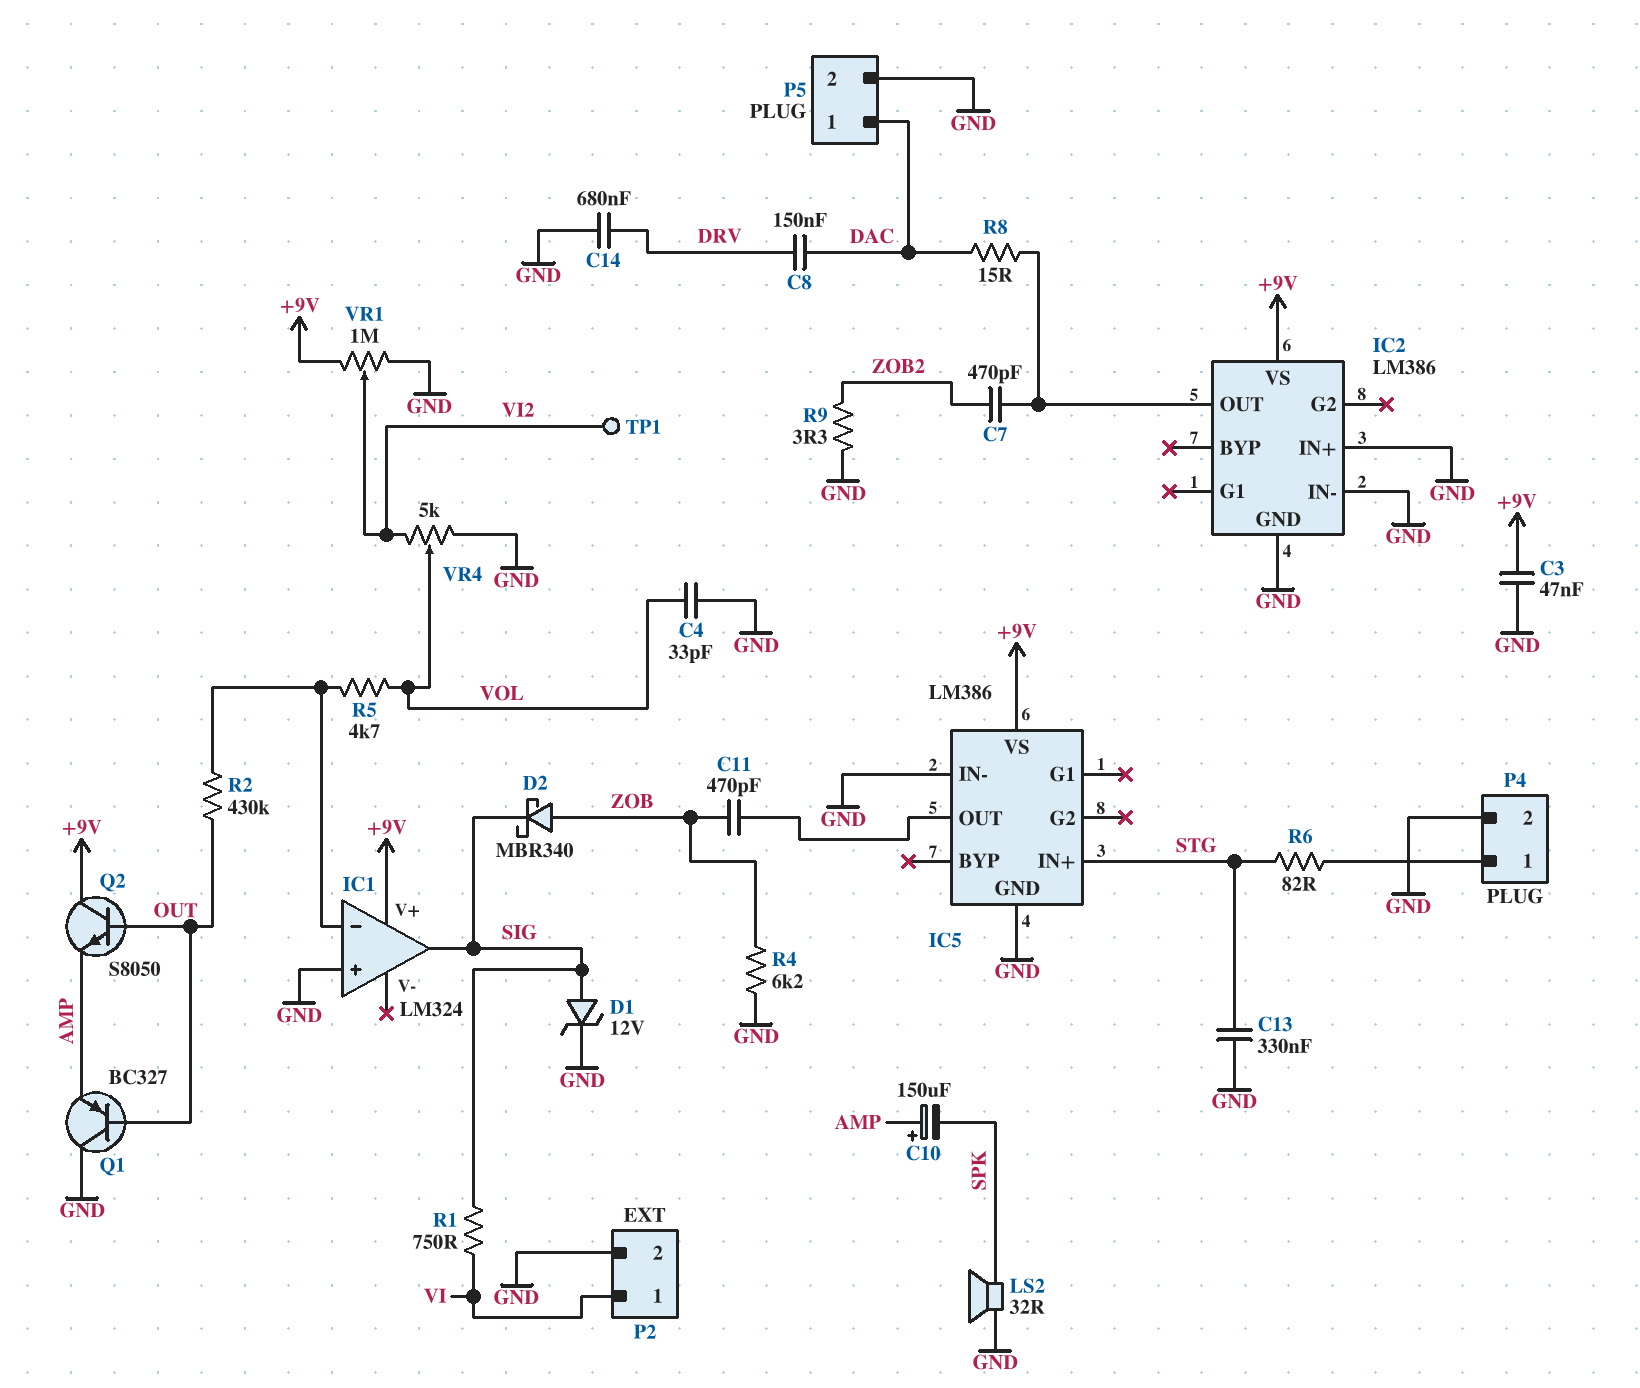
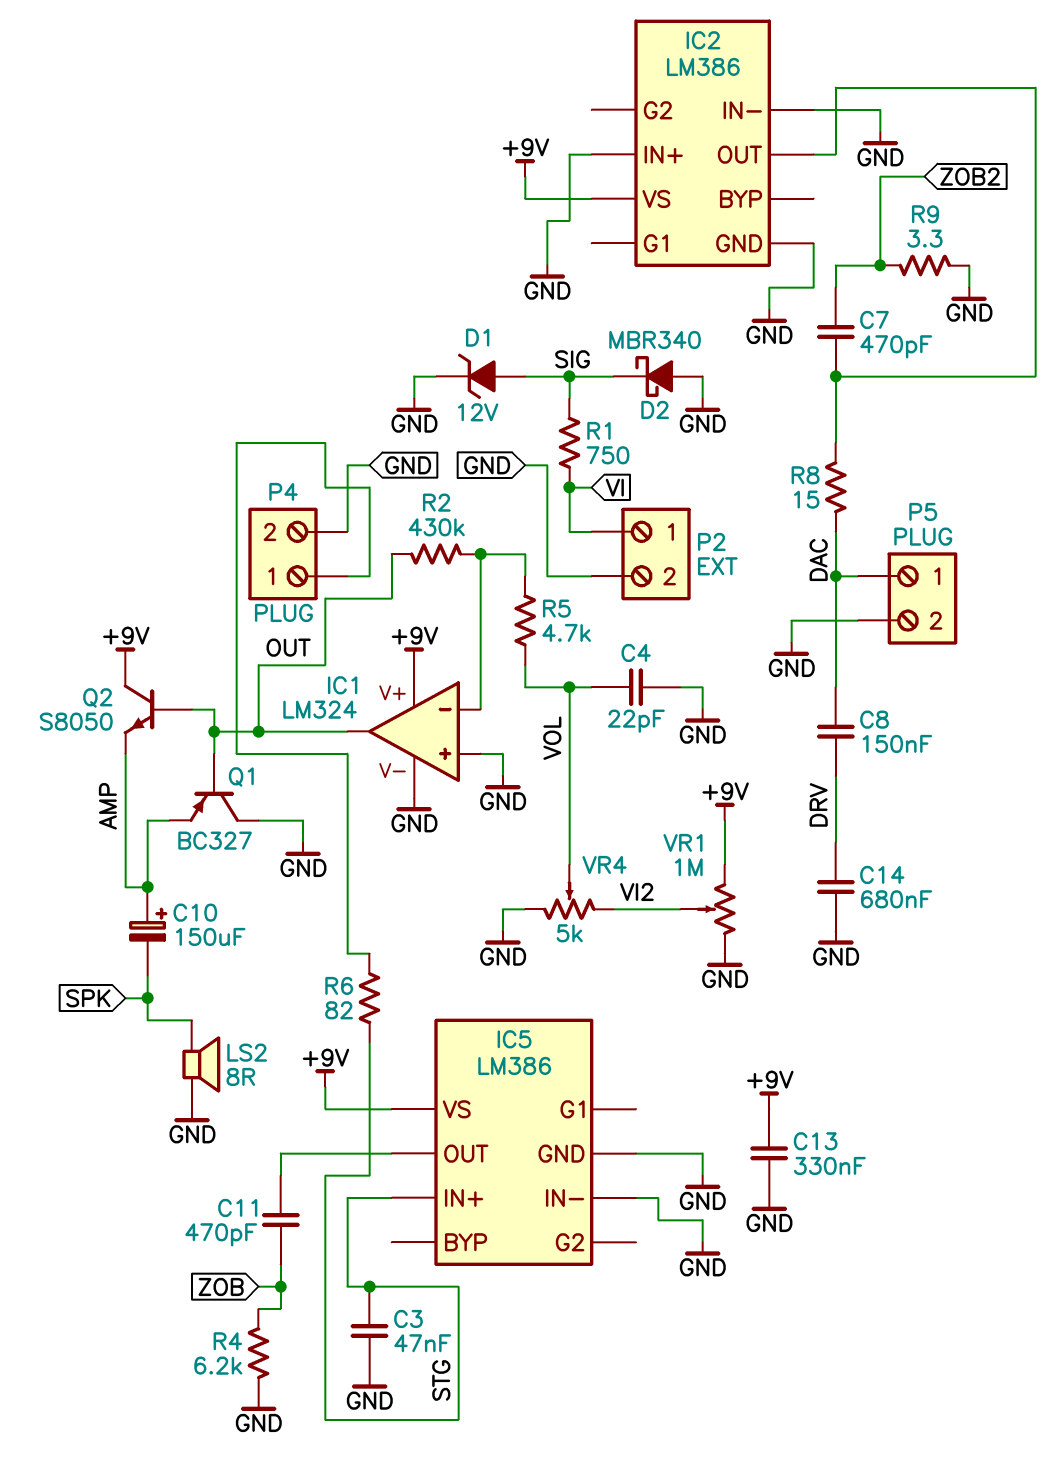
C3: 47nF (+9V, GND) -> 47nF (GND, STG)
C4: 33pF (GND, VOL) -> 22pF (GND, VOL)
C13: 330nF (GND, STG) -> 330nF (+9V, GND)
D2: schottky MBR340 (A ZOB, K SIG) -> schottky MBR340 (A GND, K SIG)
IC1 pin V-: none -> GND
IC1 pin out: SIG -> OUT
LS2: speaker 32R (GND, SPK) -> speaker 8R (GND, SPK)
TP1: test point (VI2) -> none

